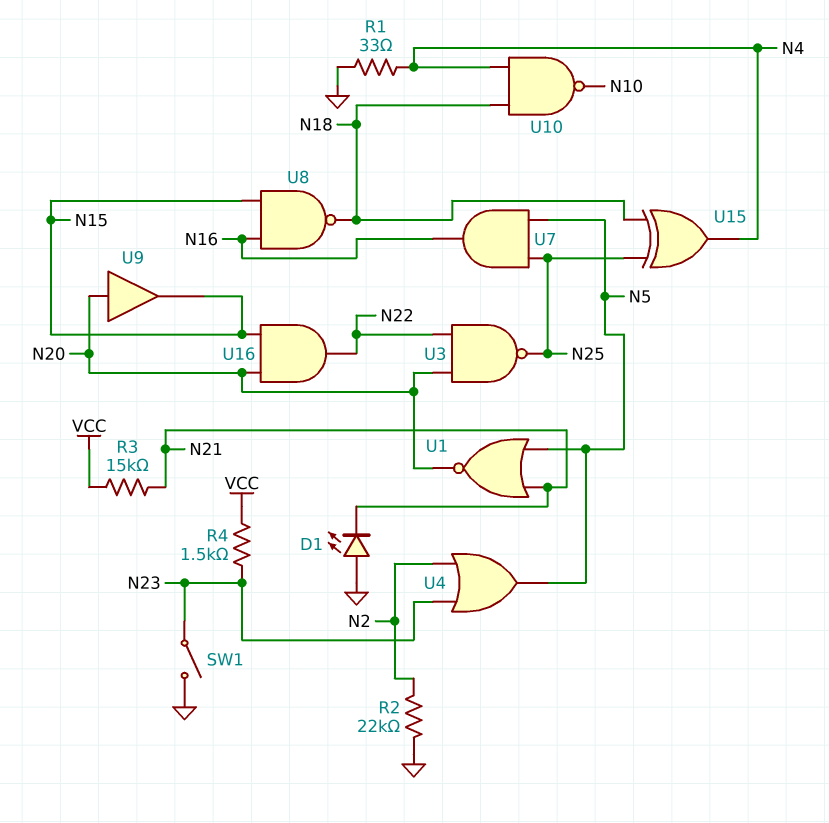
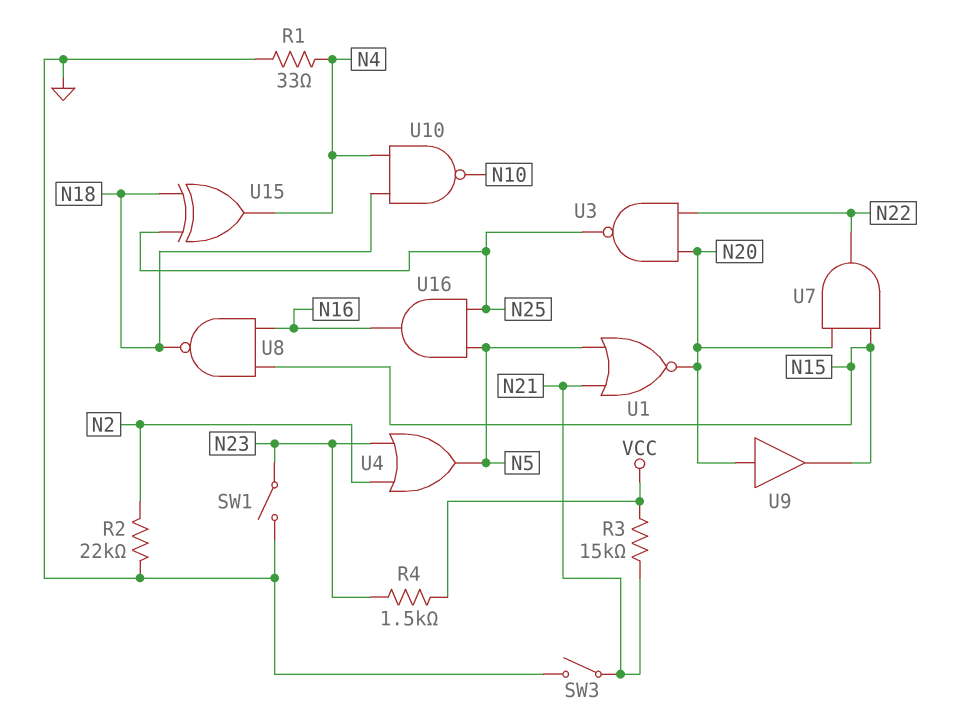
D1: LED (A GND, K N21) -> none
SW3: none -> switch (GND, N21)
U7: AND (in N5, in N25, out N16) -> AND (in N15, in N20, out N22)
U16: AND (in N15, in N20, out N22) -> AND (in N5, in N25, out N16)

